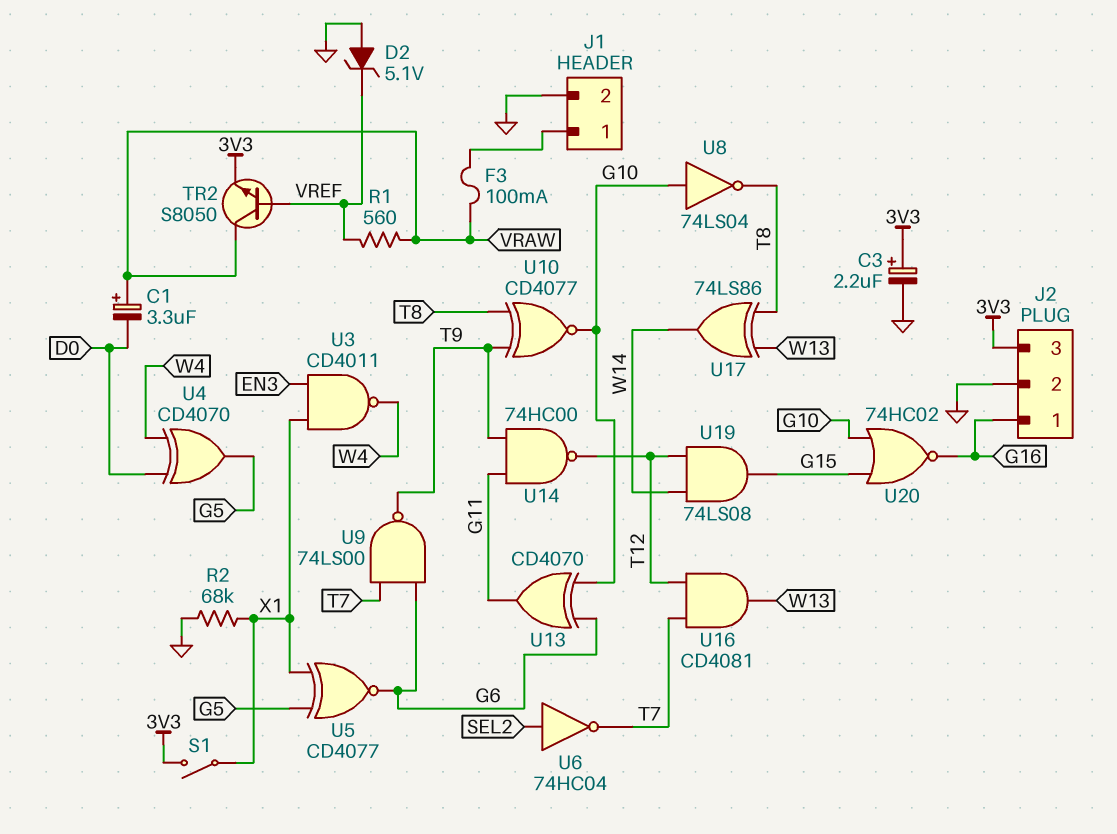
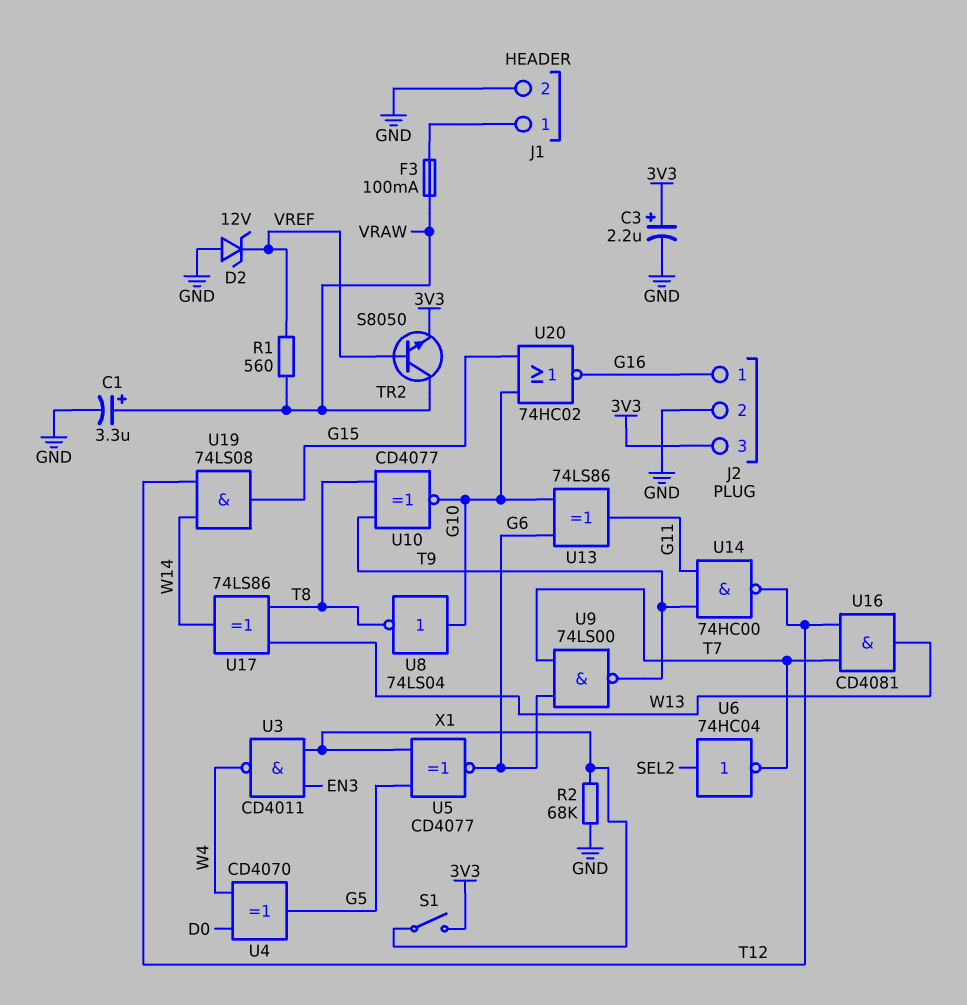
C1: 3.3uF (plus VRAW, minus D0) -> 3.3uF (plus VRAW, minus GND)
D2: zener 5.1V (A GND, K VREF) -> zener 12V (A GND, K VREF)
U13: XOR CD4070 (in G6, in G10, out G11) -> XOR 74LS86 (in G6, in G10, out G11)

